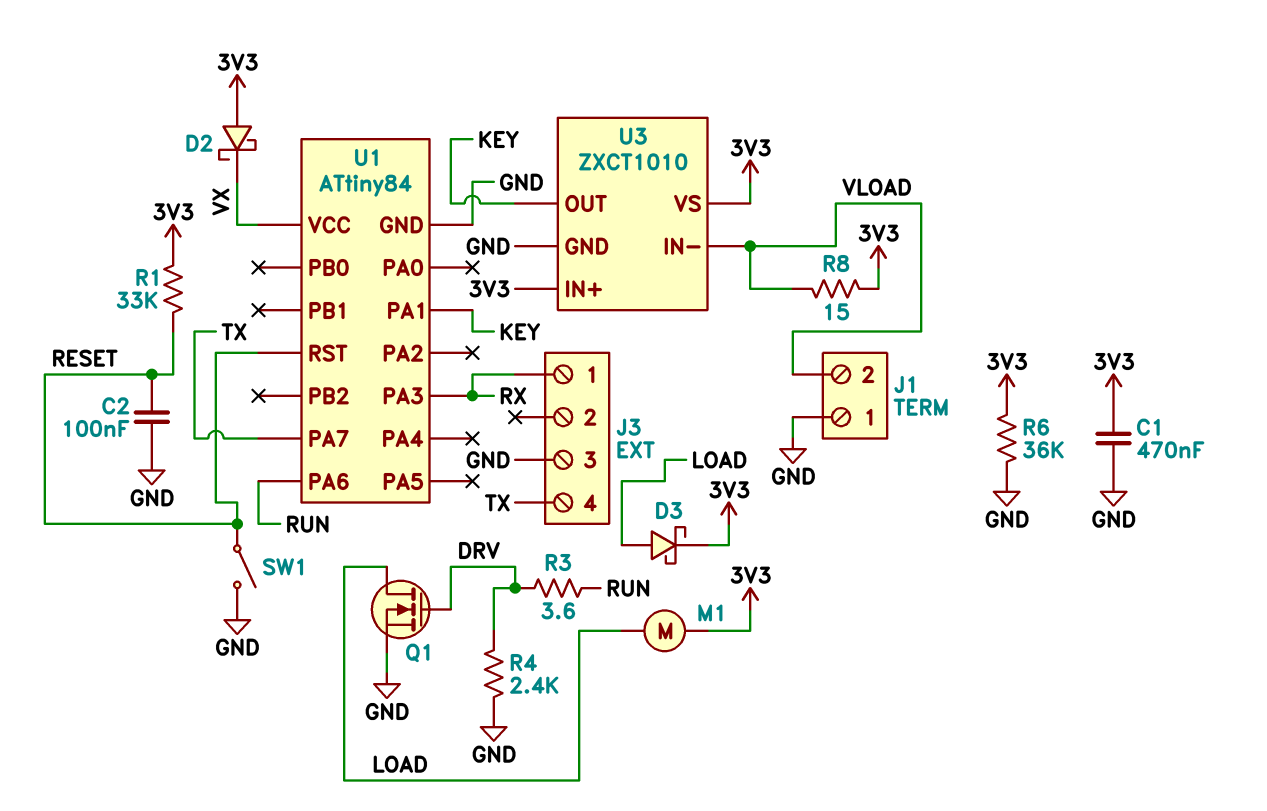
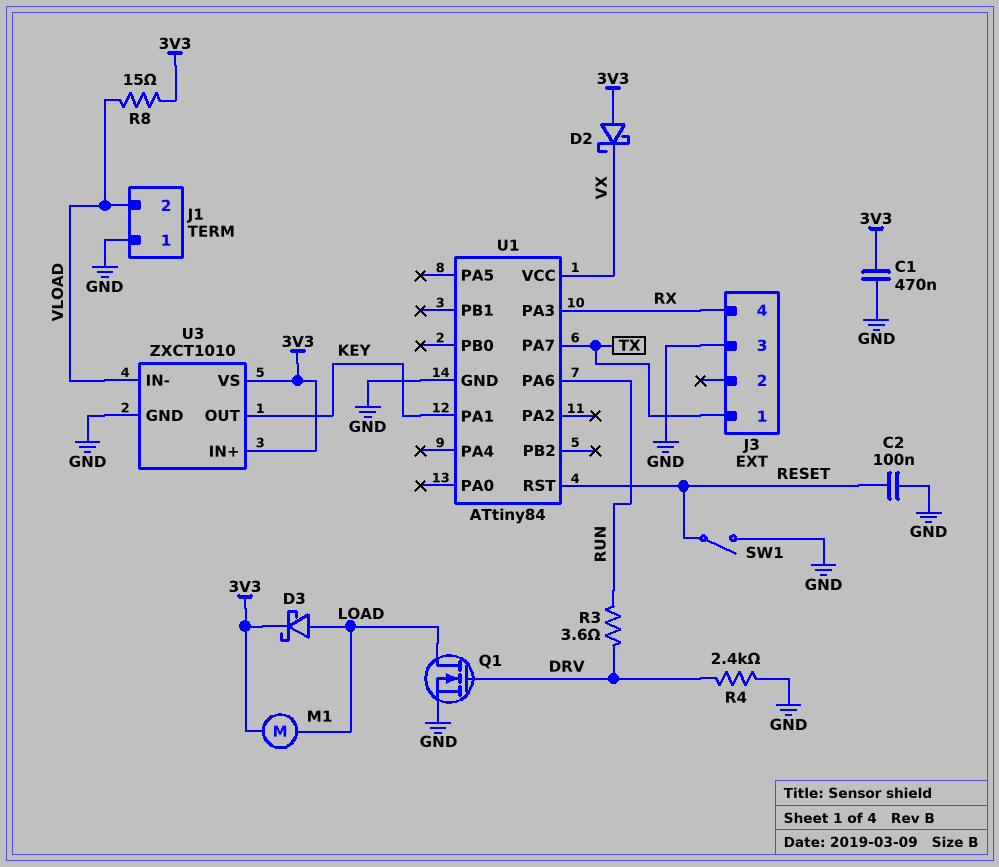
J3 pin 1: RX -> TX
J3 pin 4: TX -> RX
R1: 33k (3V3, RESET) -> none
R6: 36k (3V3, GND) -> none

